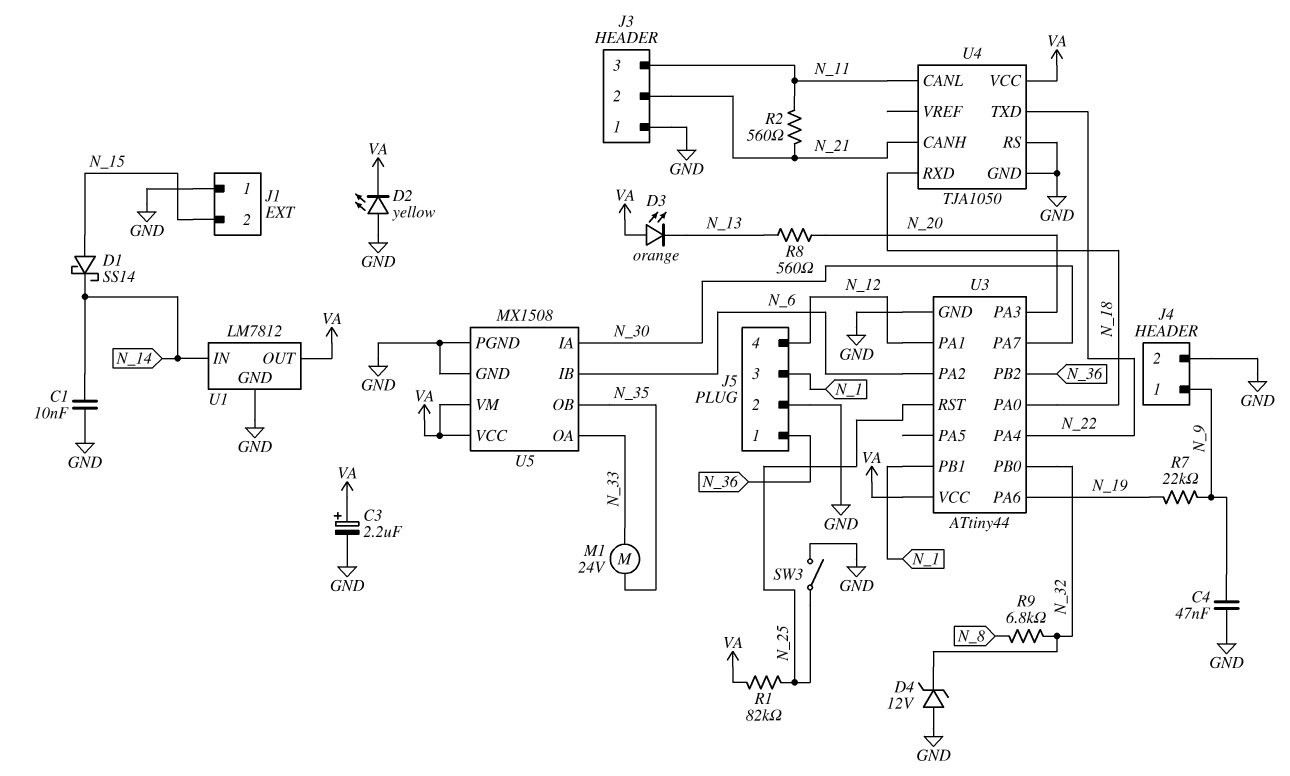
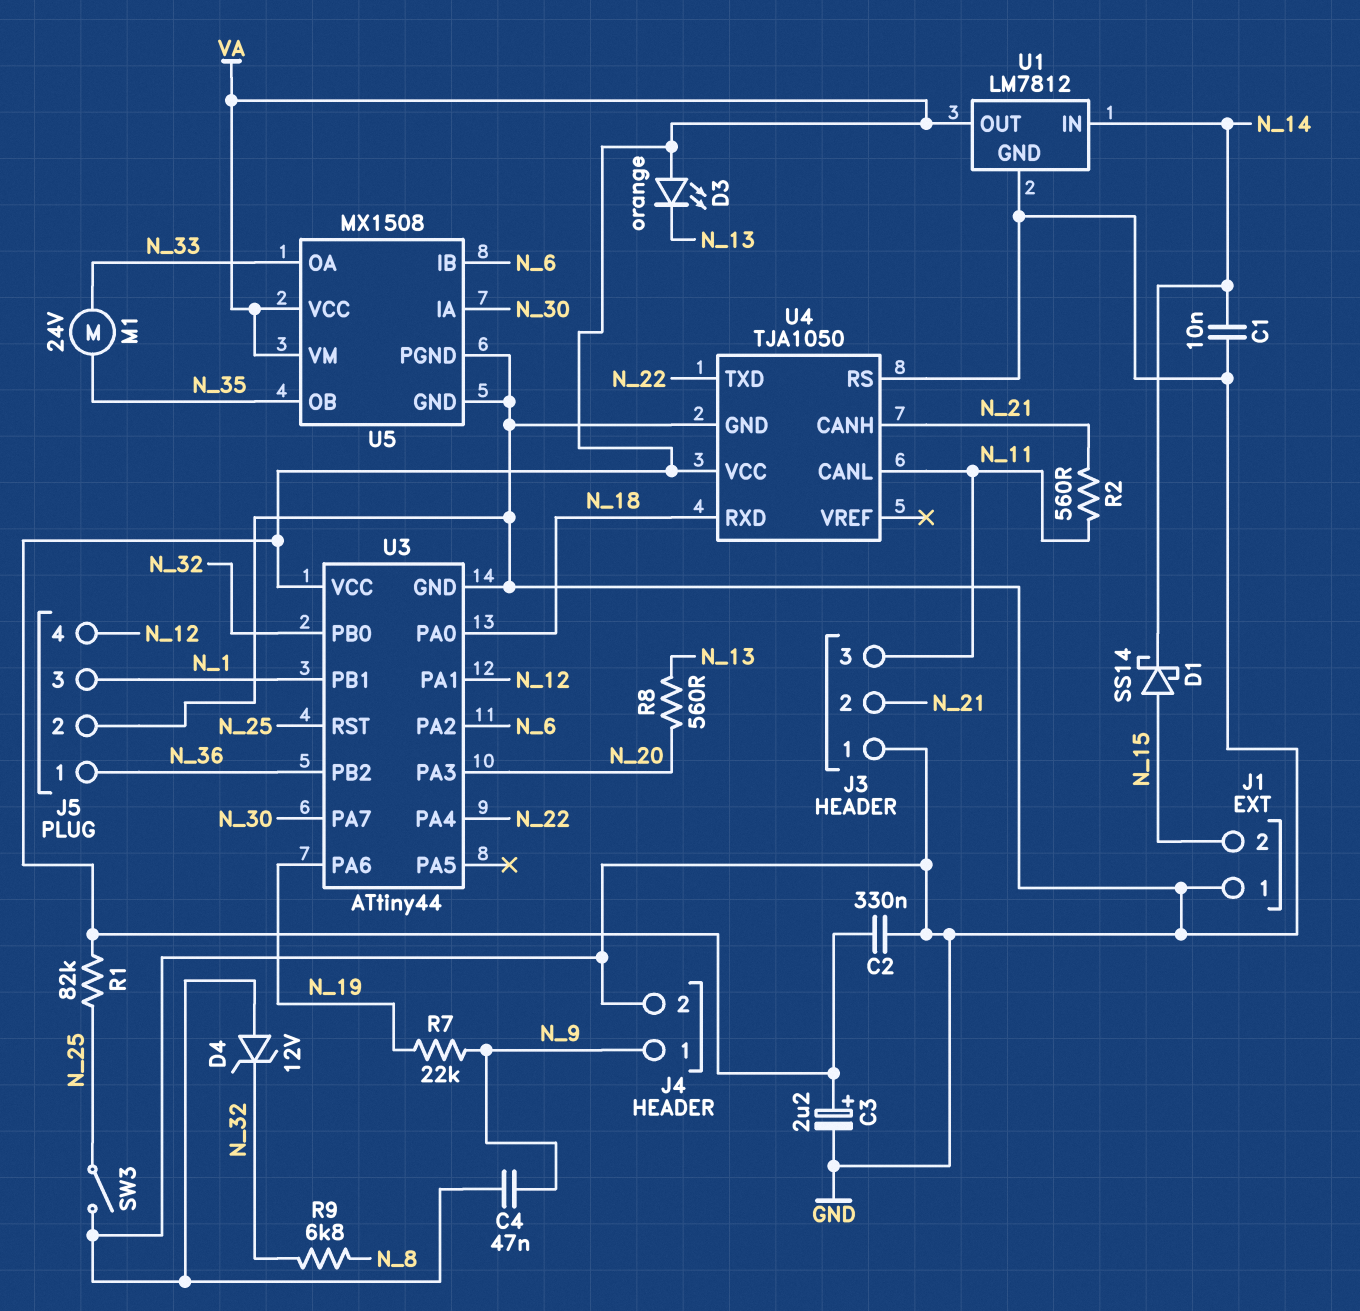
C2: none -> 330nF (GND, VA)
D2: LED yellow (A GND, K VA) -> none

